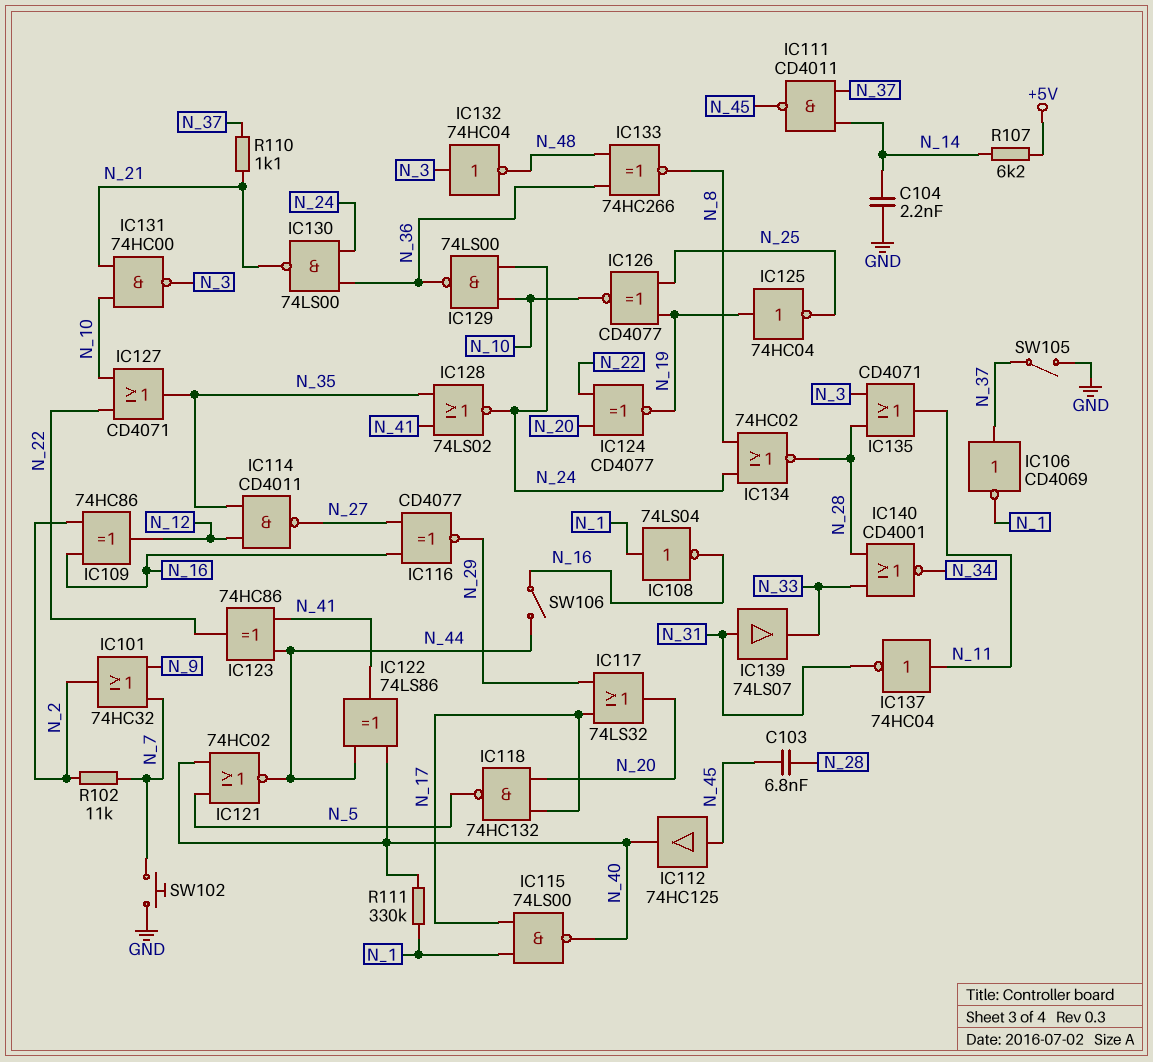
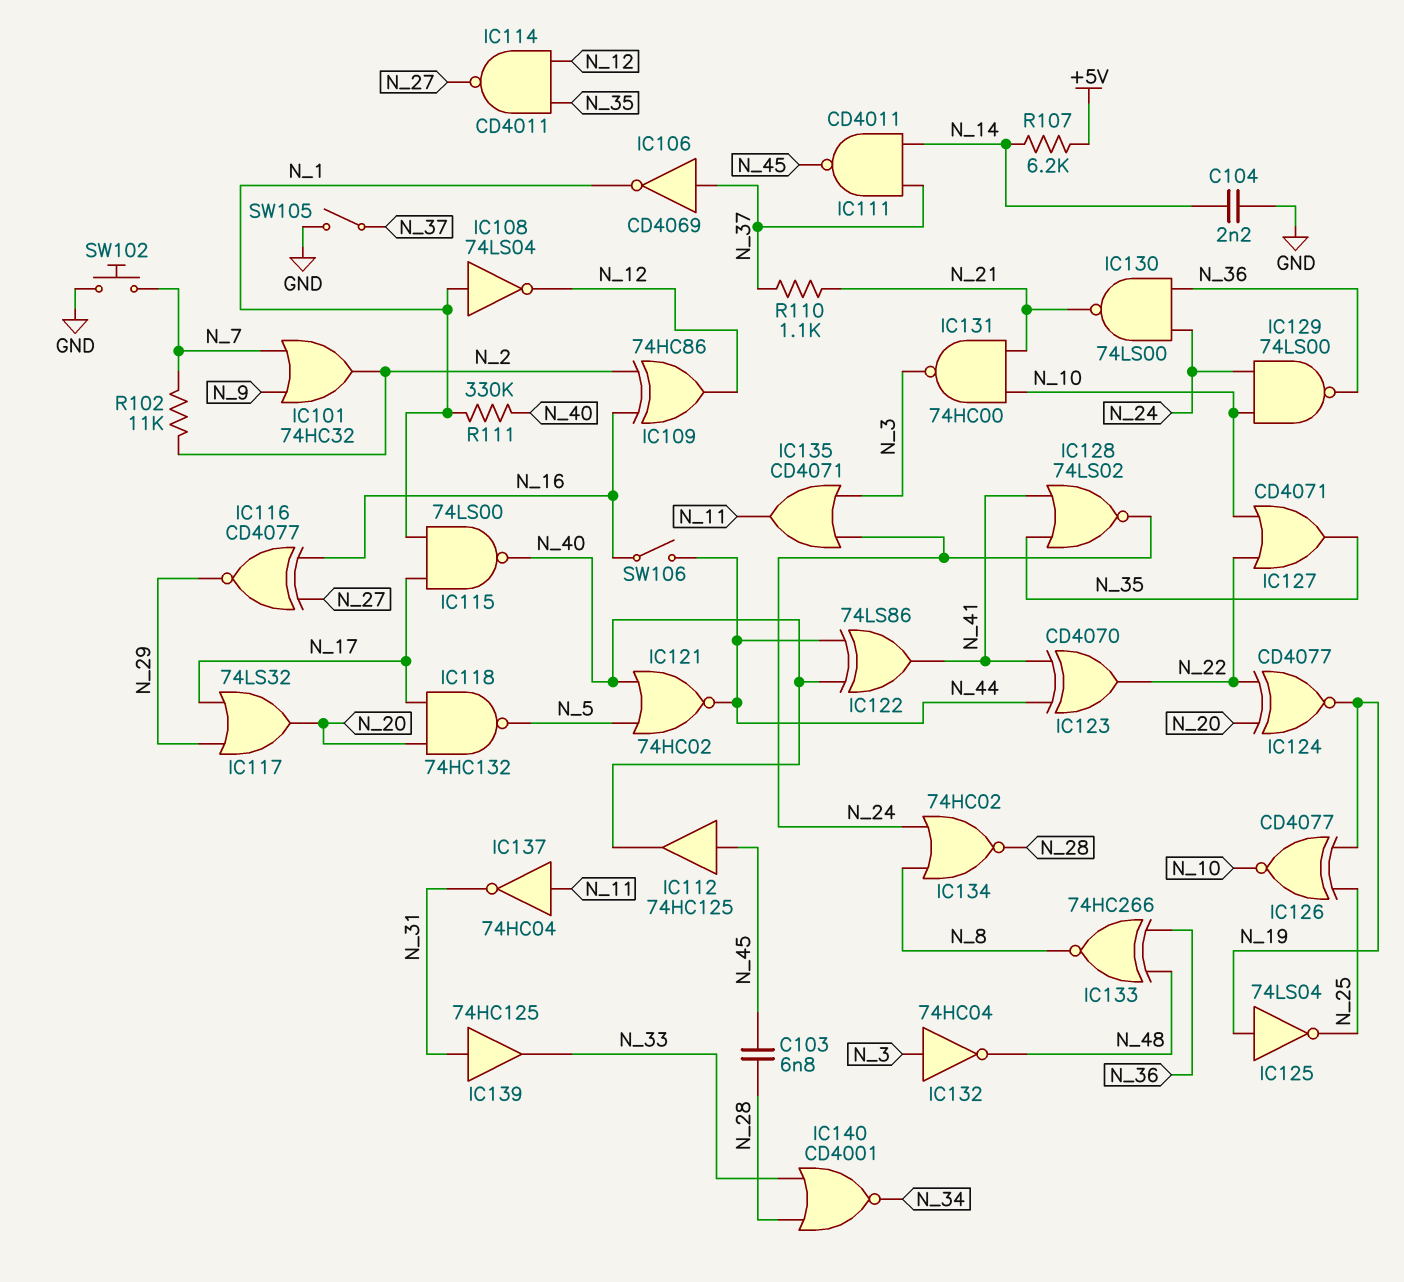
IC108: NOT 74LS04 (in N_1, out N_16) -> NOT 74LS04 (in N_1, out N_12)
IC123: XOR 74HC86 (in N_41, in N_44, out N_22) -> XOR CD4070 (in N_41, in N_44, out N_22)
IC125: NOT 74HC04 (in N_19, out N_25) -> NOT 74LS04 (in N_19, out N_25)
IC135: OR CD4071 (in N_3, in N_28, out N_11) -> OR CD4071 (in N_3, in N_24, out N_11)
IC139: buffer 74LS07 (in N_31, out N_33) -> buffer 74HC125 (in N_31, out N_33)

